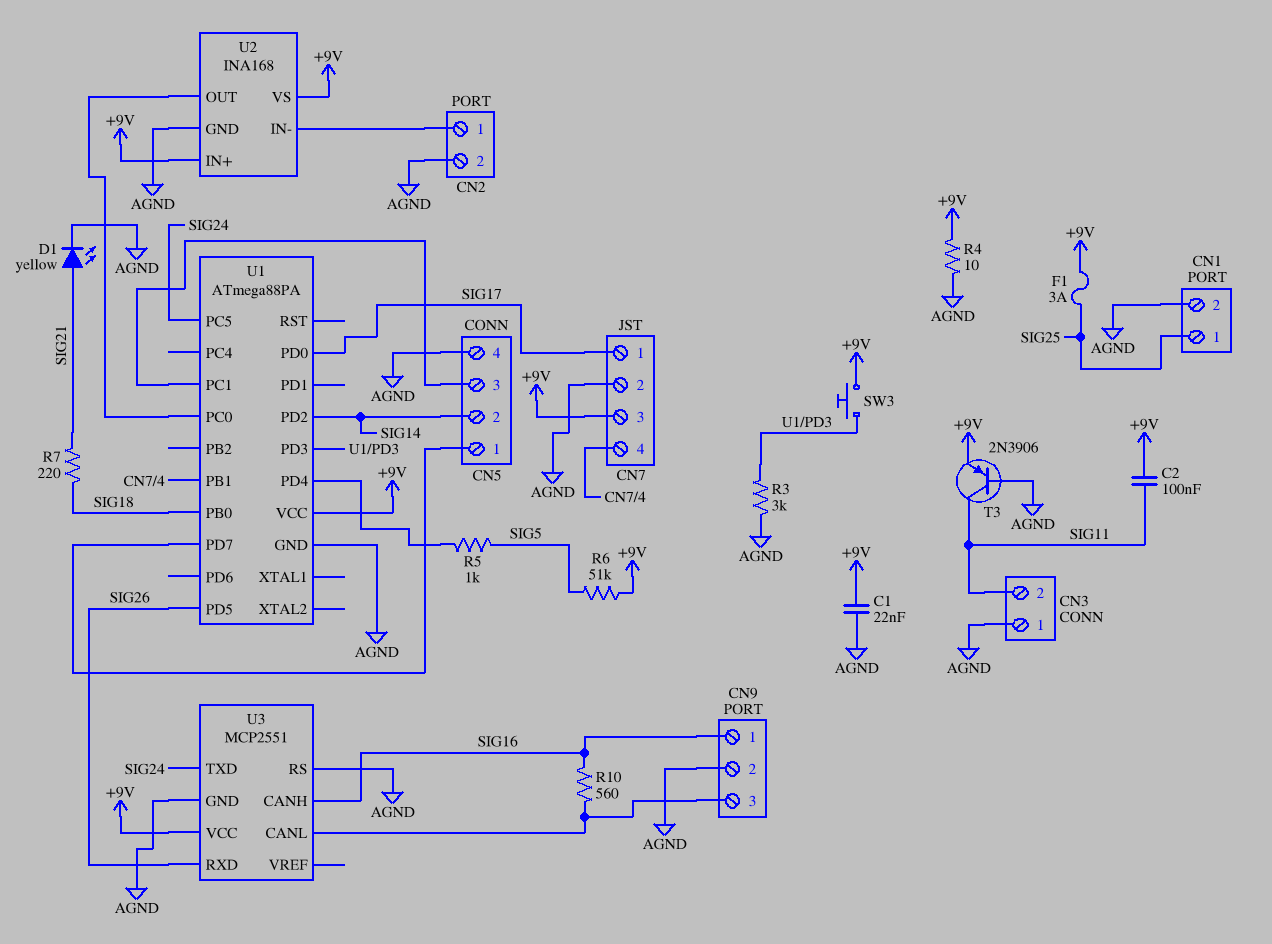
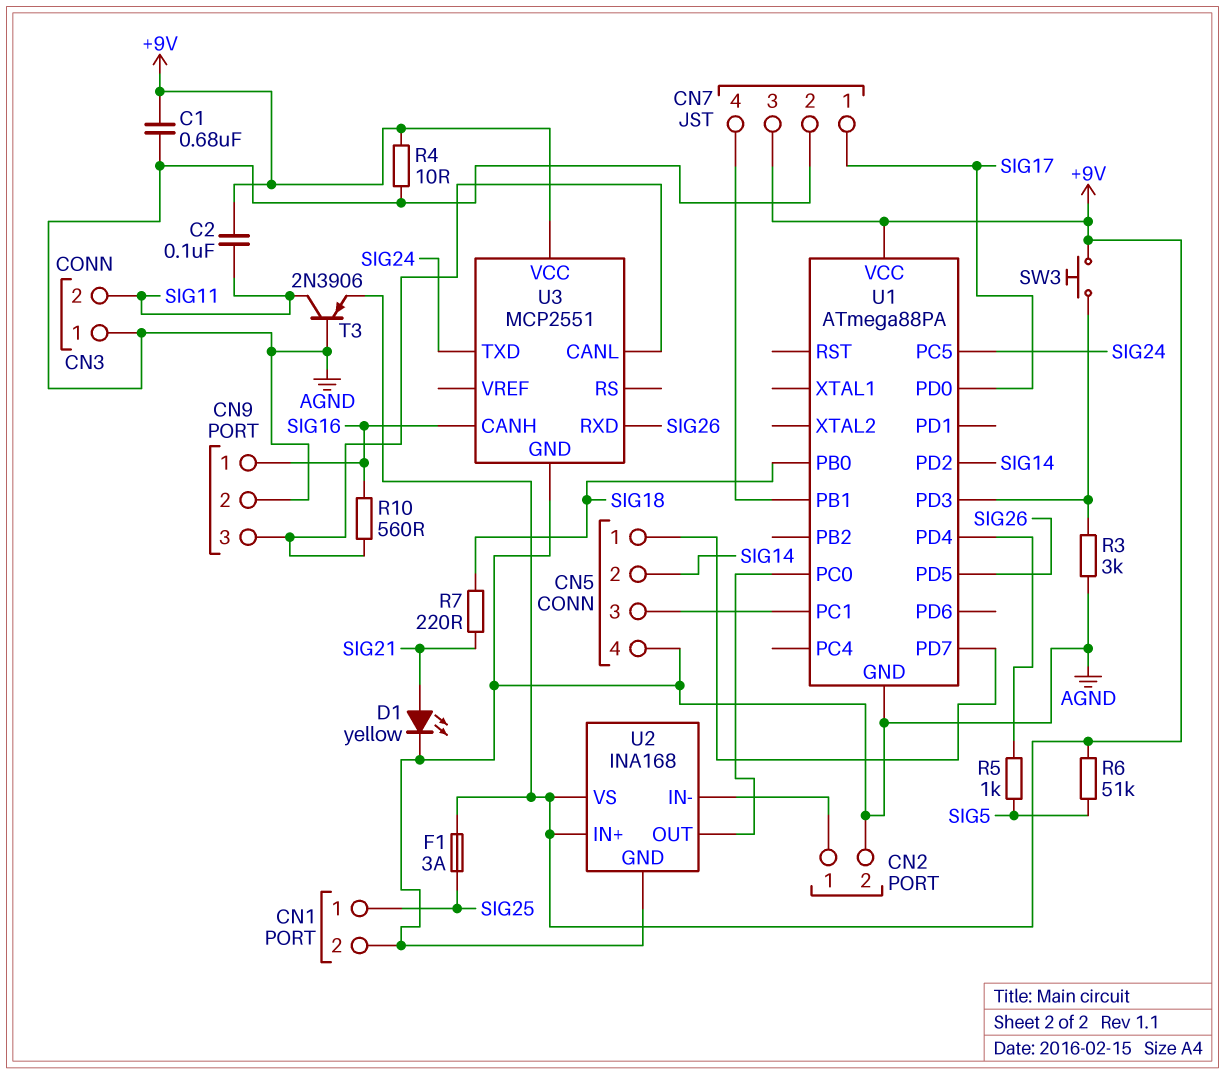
C1: 22nF (+9V, AGND) -> 680nF (+9V, AGND)
U3 pin RS: AGND -> none

